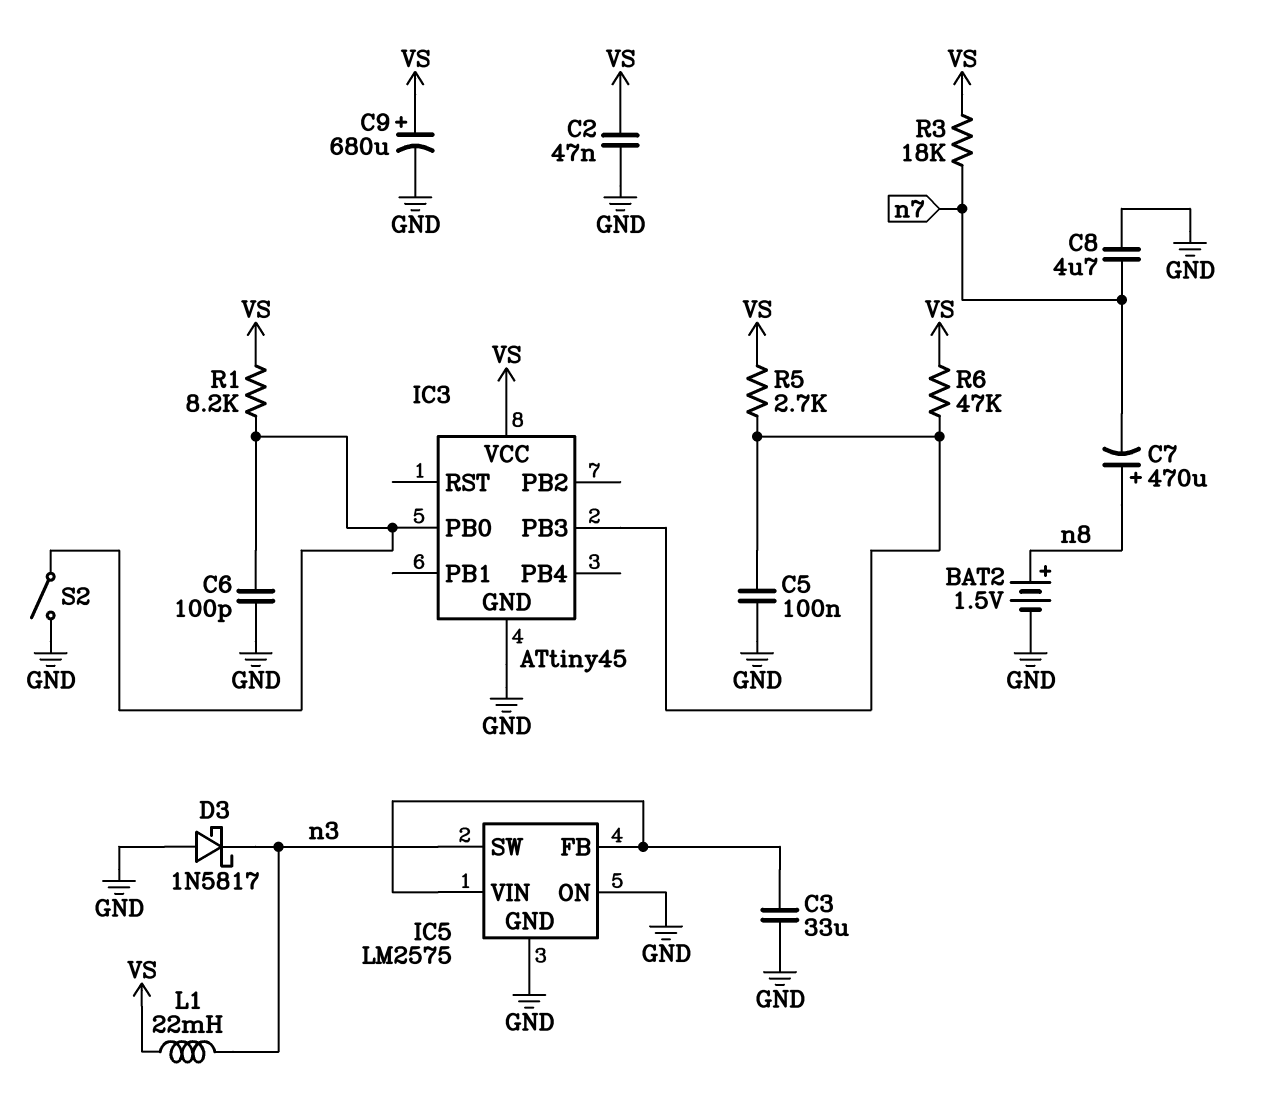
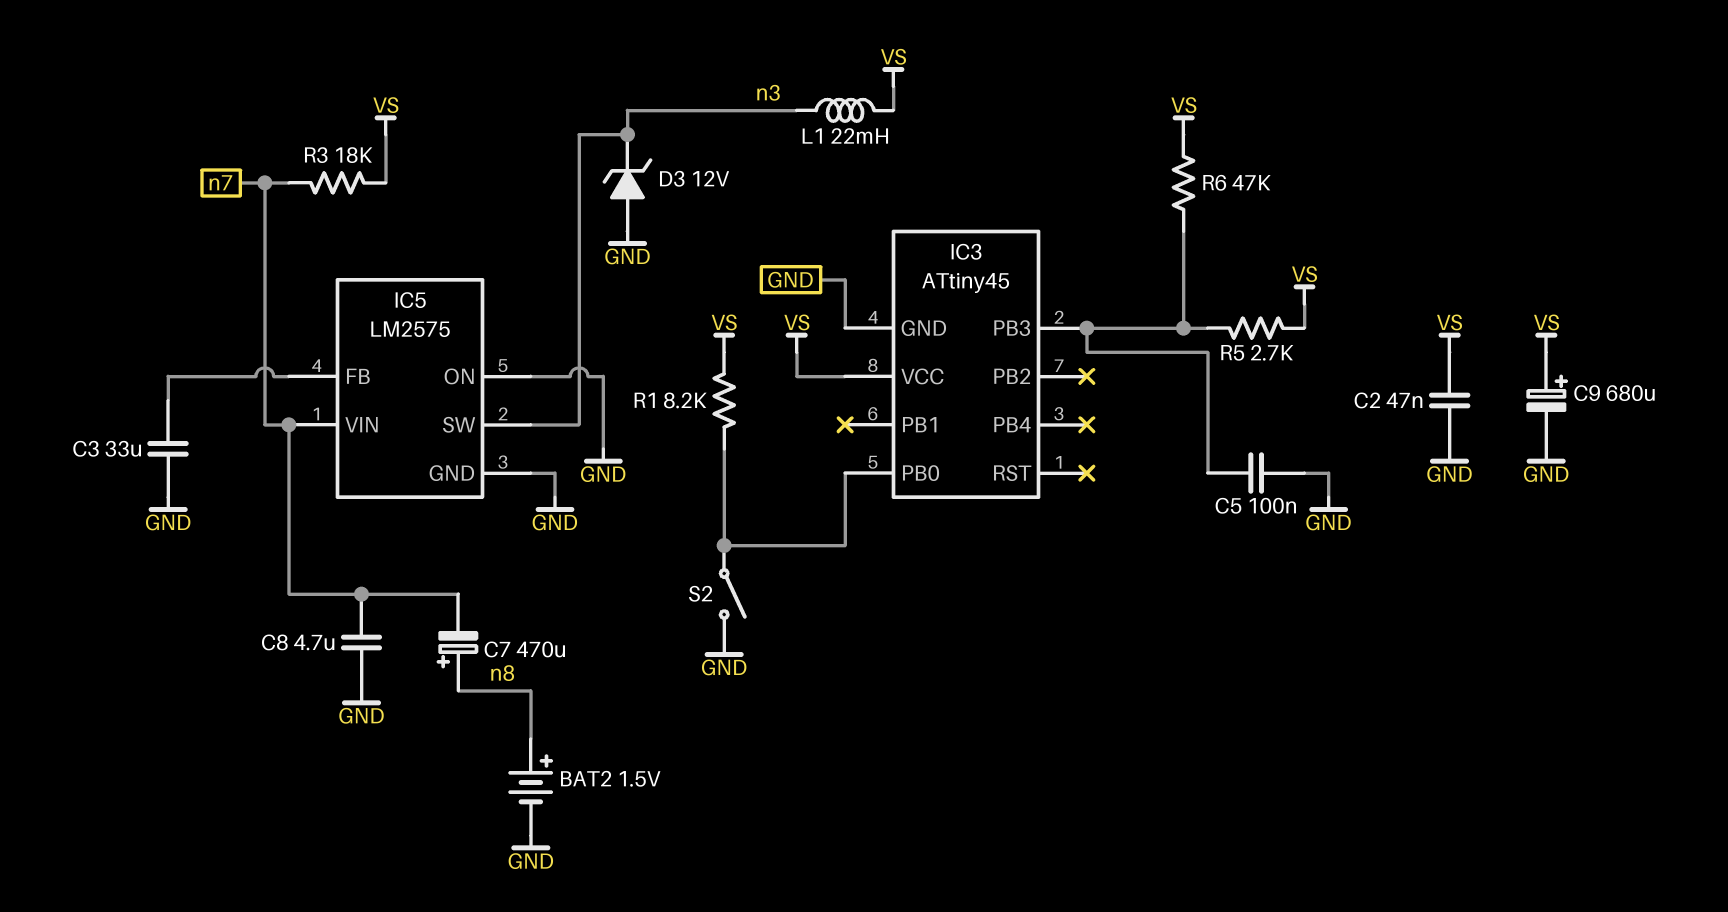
C6: 100pF (GND, IC3/PB0) -> none
D3: schottky 1N5817 (A GND, K n3) -> zener 12V (A GND, K n3)
IC5 pin VIN: IC5/FB -> n7

